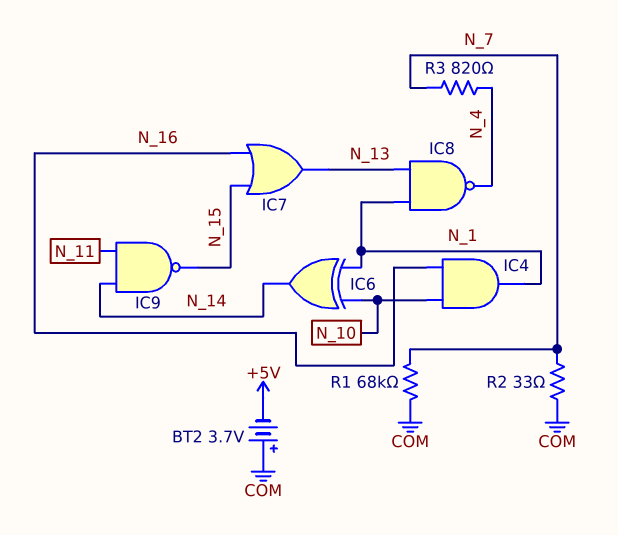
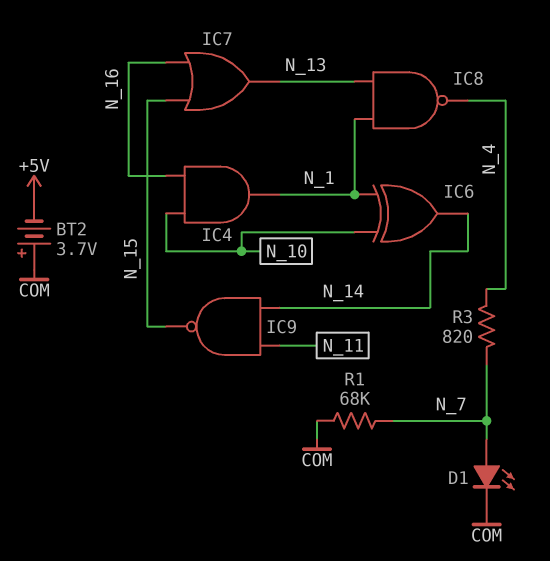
D1: none -> LED (A N_7, K COM)
R2: 33 (COM, N_7) -> none

